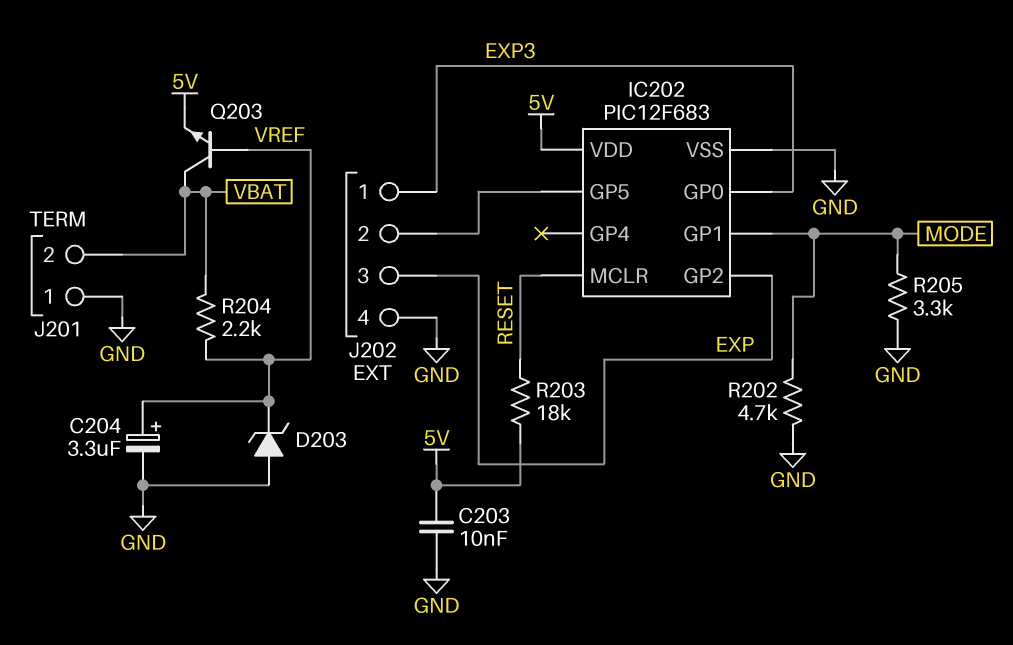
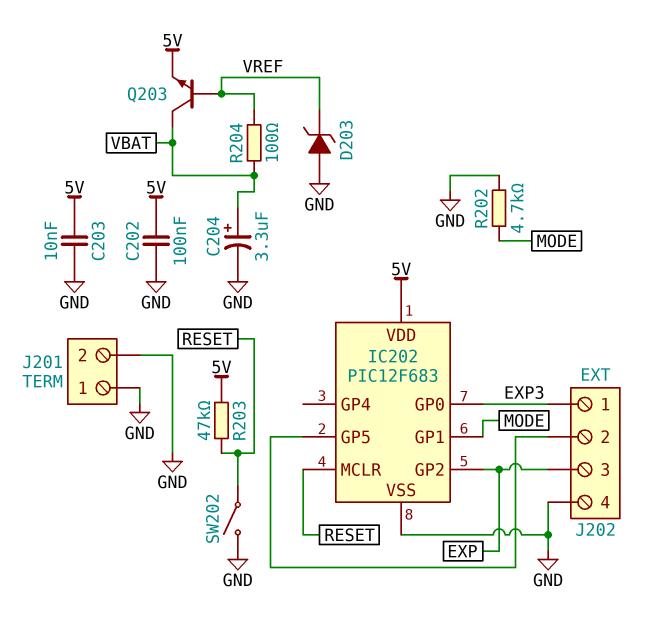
C202: none -> 100nF (5V, GND)
C204: 3.3uF (plus VREF, minus GND) -> 3.3uF (plus VBAT, minus GND)
J201 pin 2: VBAT -> GND
R203: 18k (5V, RESET) -> 47k (5V, RESET)
R204: 2.2k (VBAT, VREF) -> 100 (VBAT, VREF)
R205: 3.3k (GND, MODE) -> none
SW202: none -> switch (GND, RESET)

